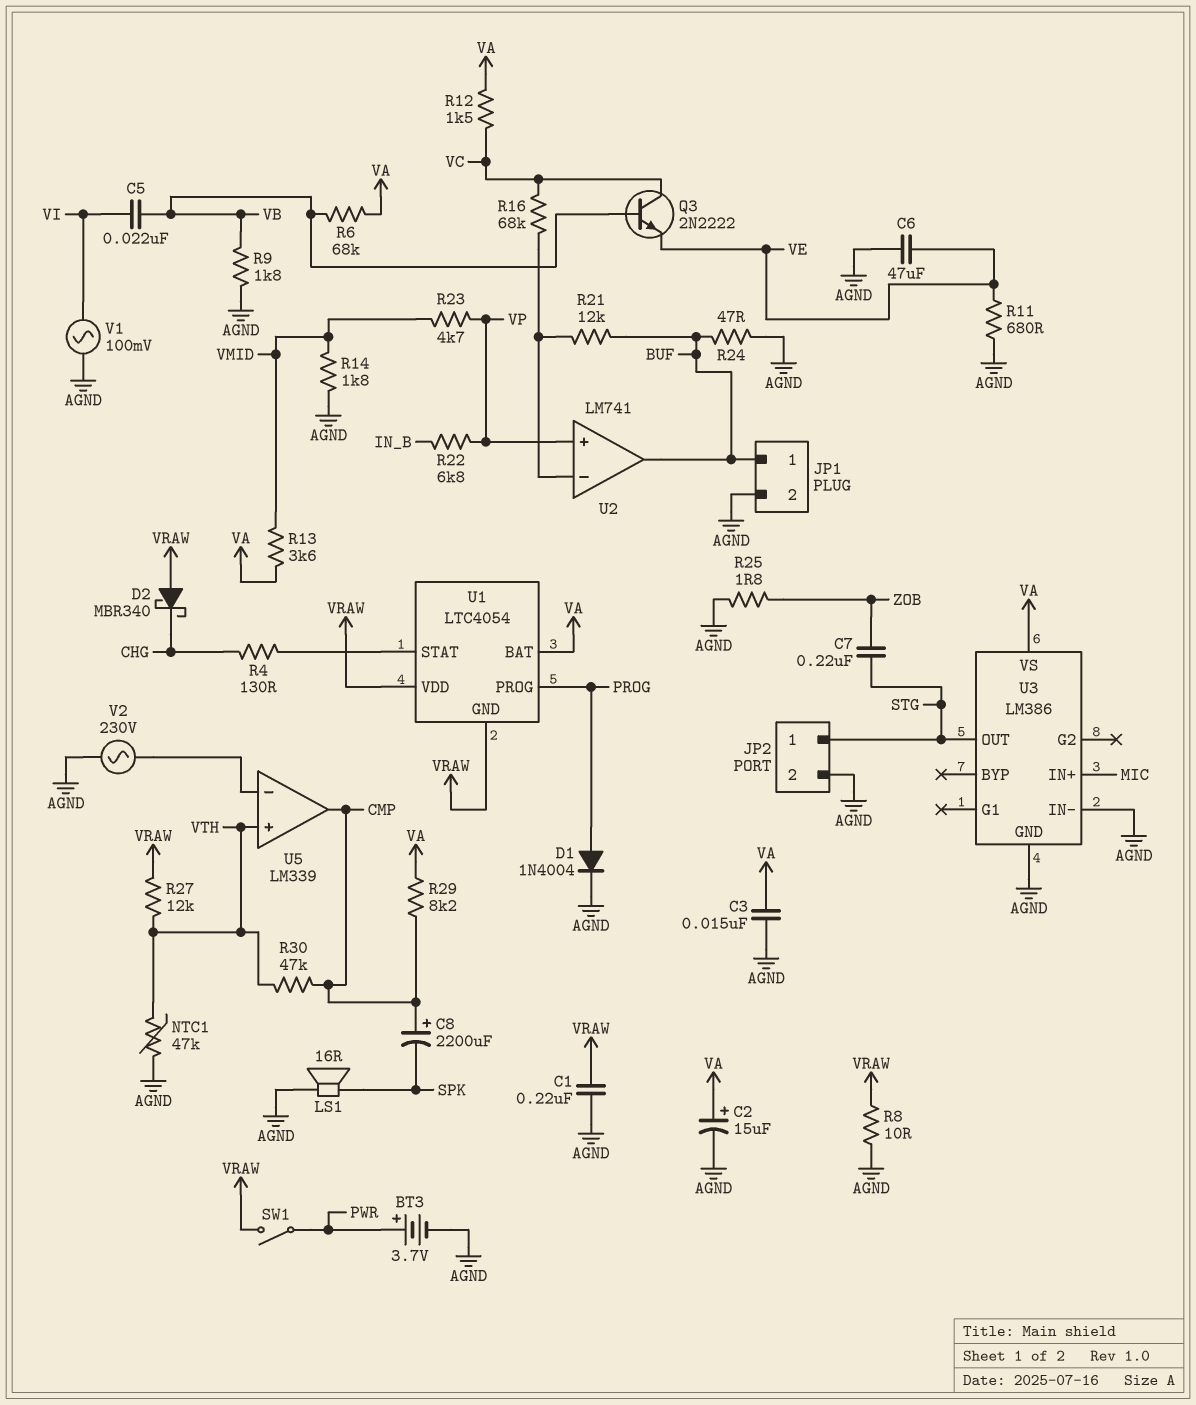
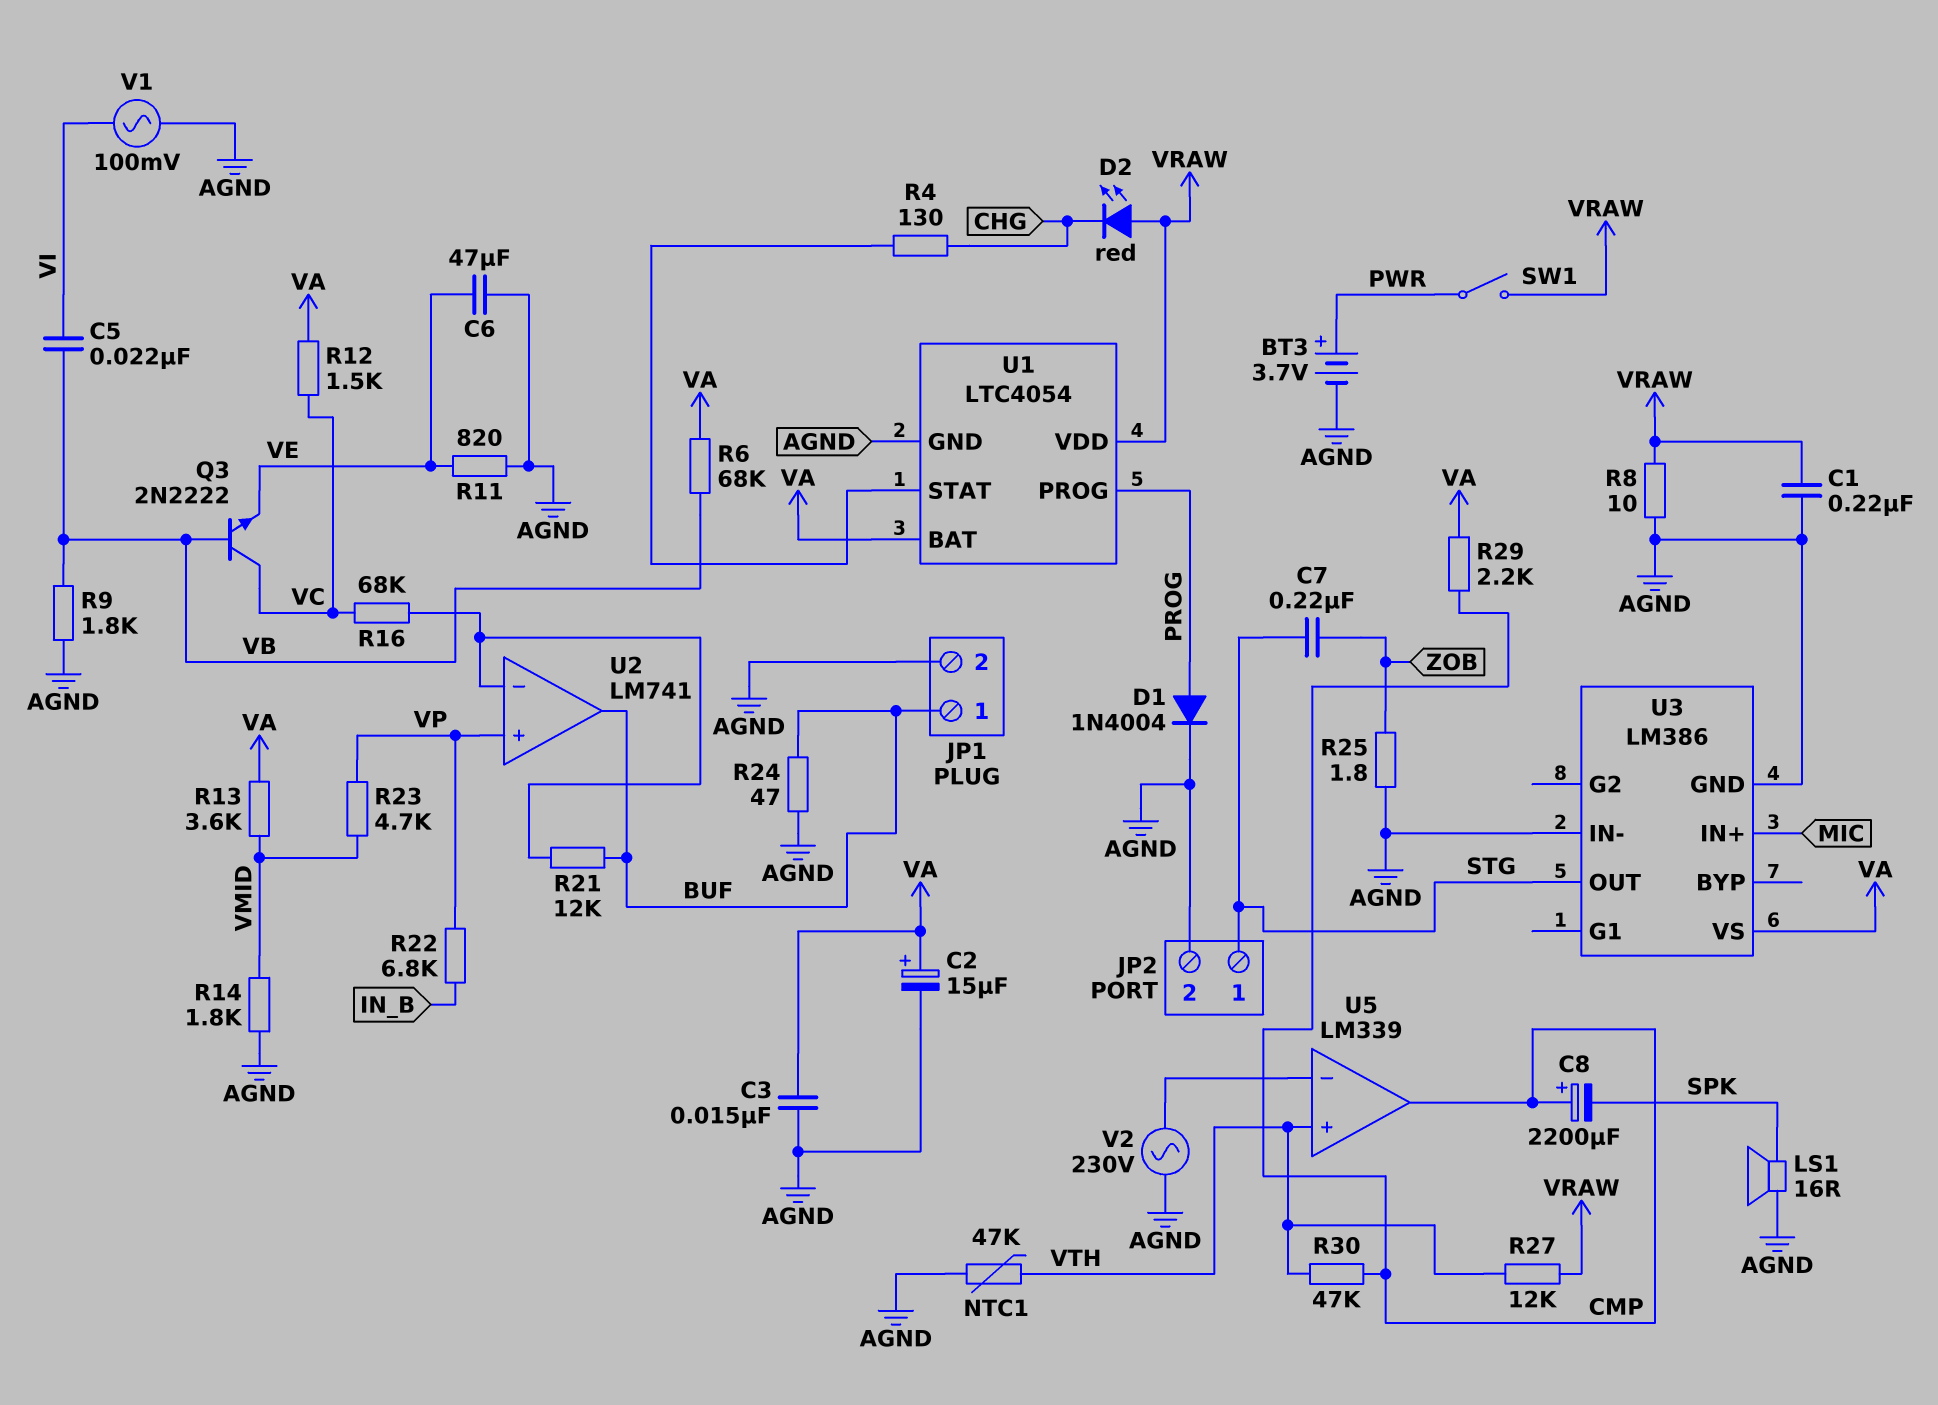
D2: schottky MBR340 (A VRAW, K CHG) -> LED red (A VRAW, K CHG)
R11: 680 (AGND, VE) -> 820 (AGND, VE)
R29: 8.2k (CMP, VA) -> 2.2k (CMP, VA)
U1 pin GND: VRAW -> AGND

